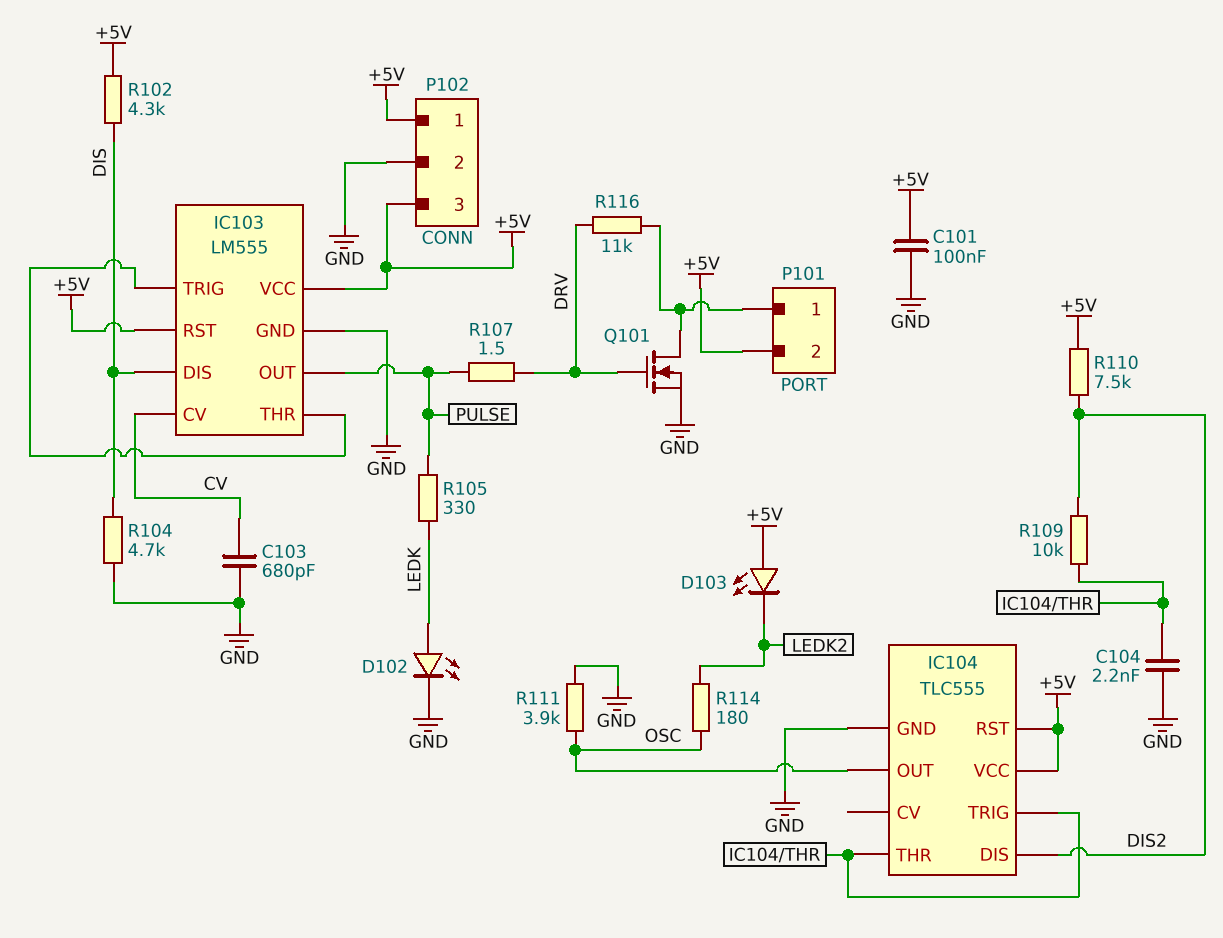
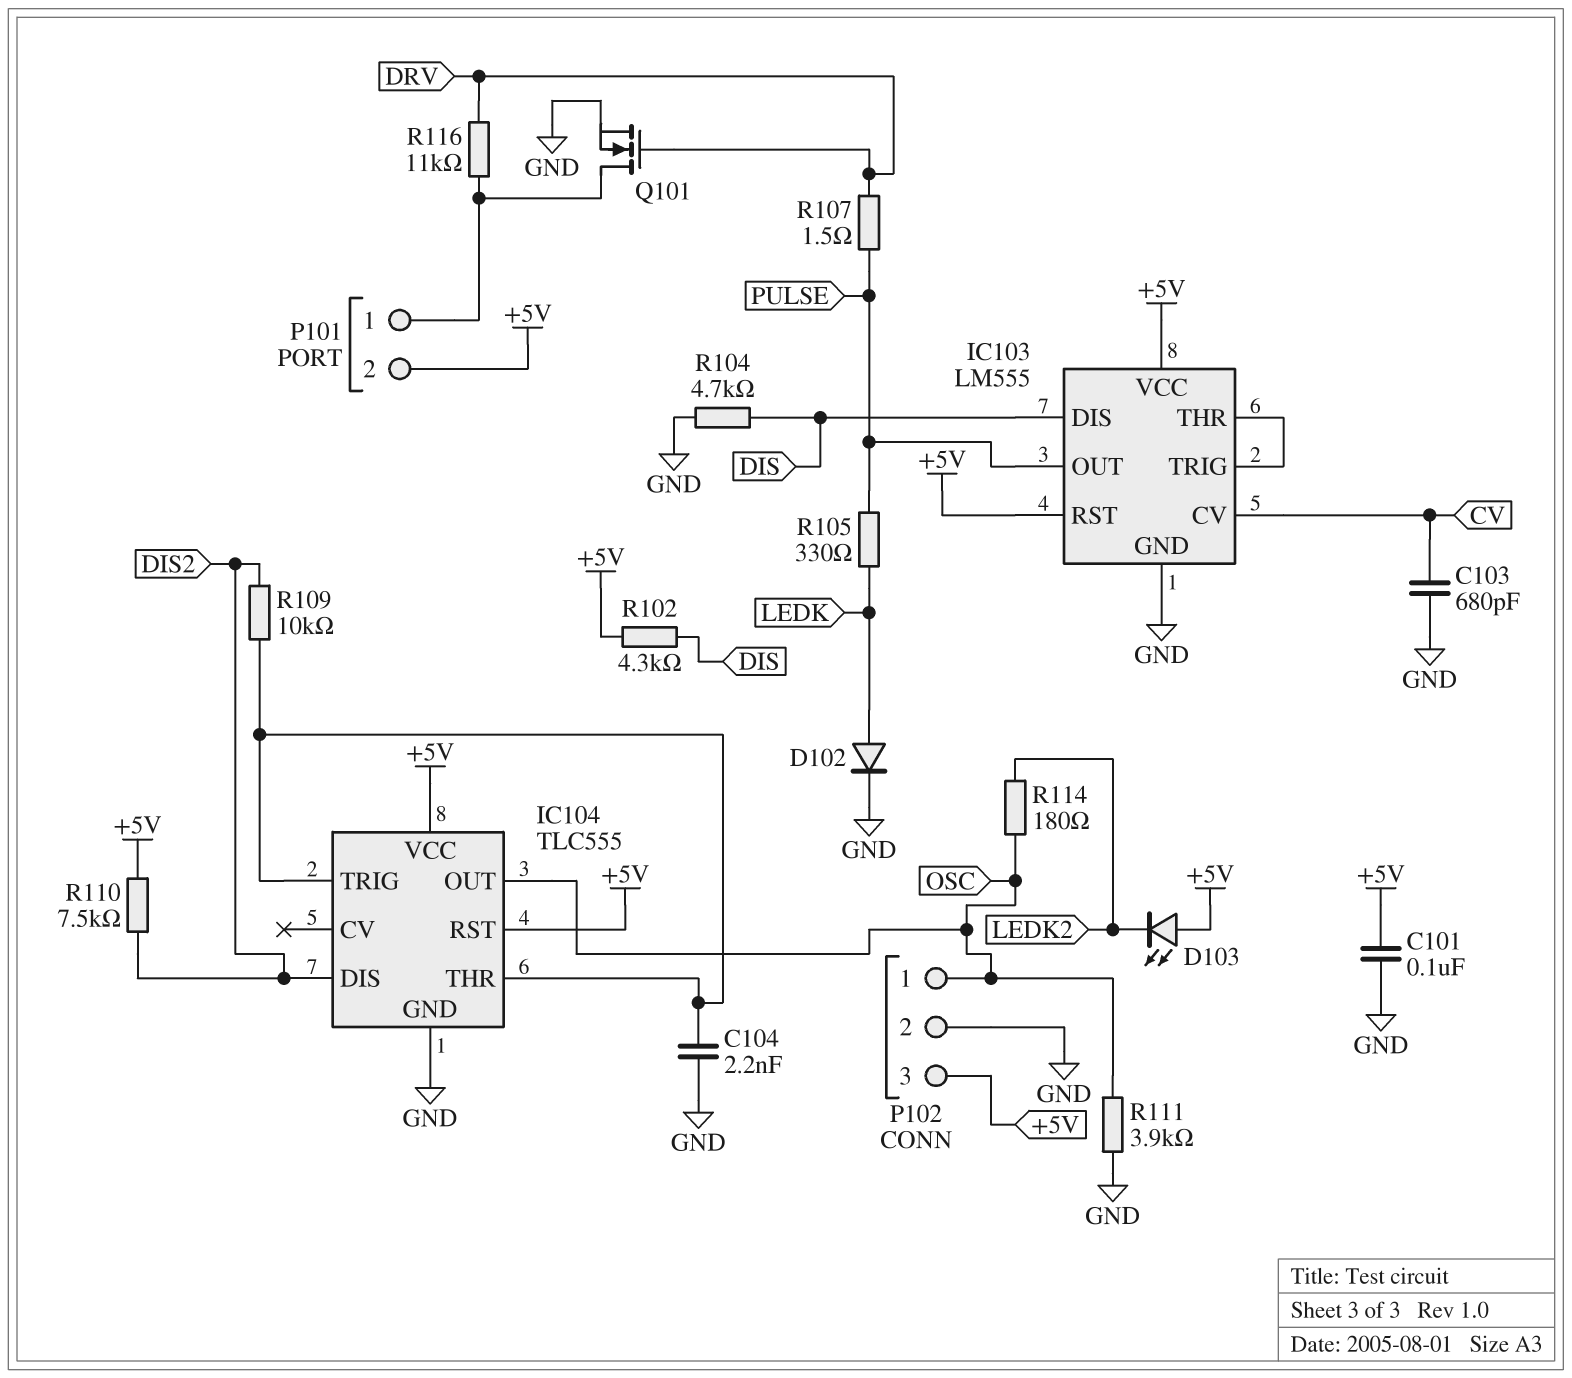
D102: LED (A LEDK, K GND) -> diode (A LEDK, K GND)
P102 pin 1: +5V -> OSC

